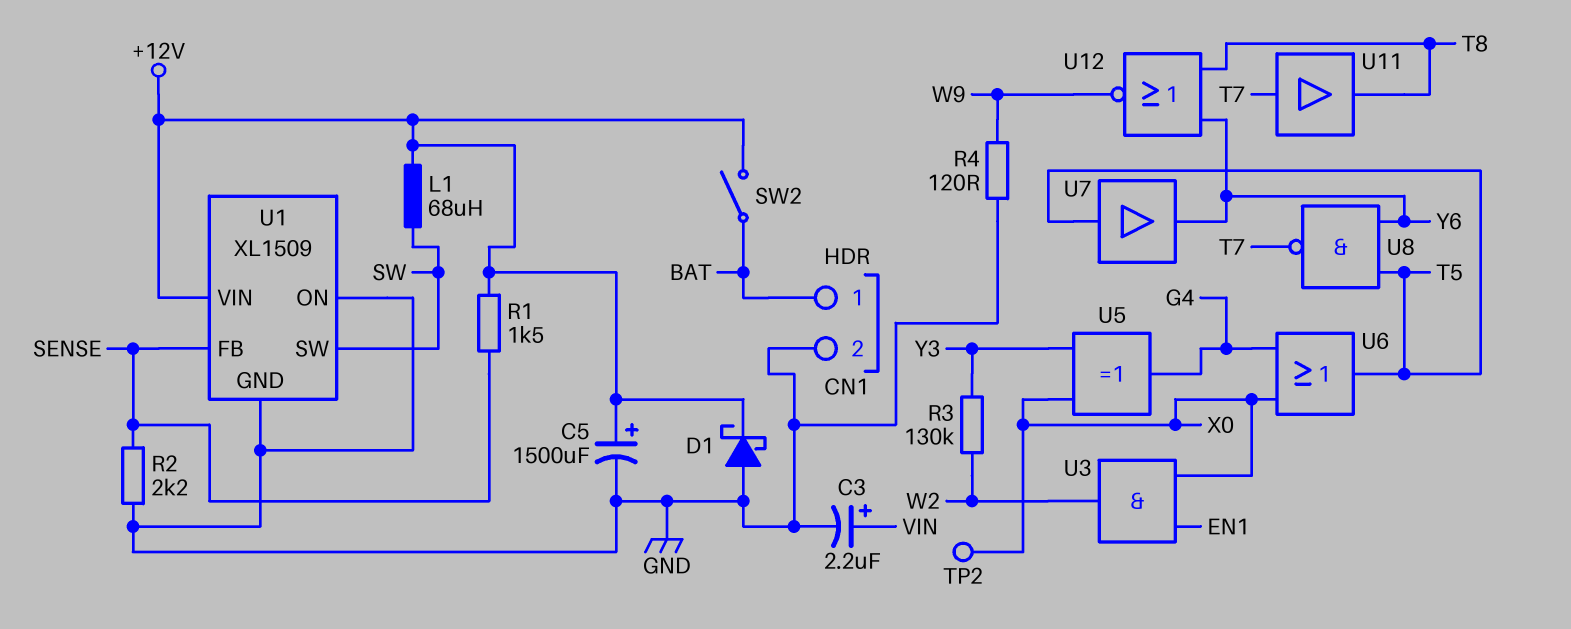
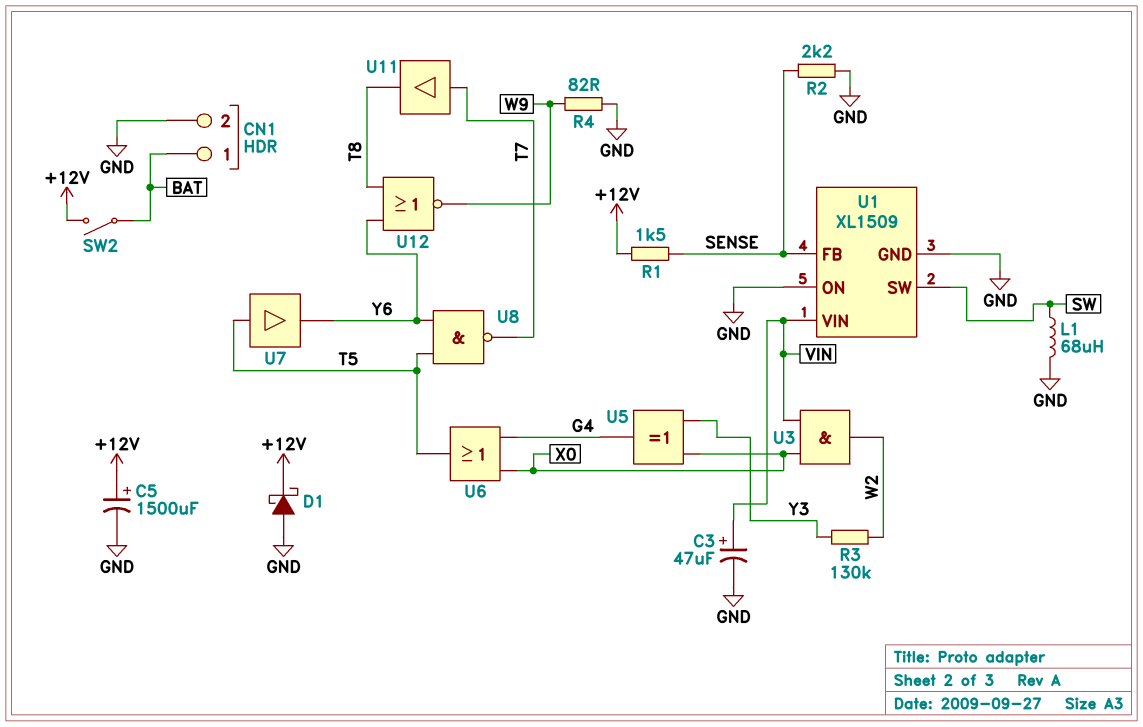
C3: 2.2uF (plus VIN, minus GND) -> 47uF (plus VIN, minus GND)
L1: 68uH (+12V, SW) -> 68uH (GND, SW)
R4: 120 (GND, W9) -> 82 (GND, W9)
TP2: test point (X0) -> none
U1 pin VIN: +12V -> VIN
U3: AND (in EN1, in X0, out W2) -> AND (in VIN, in X0, out W2)

